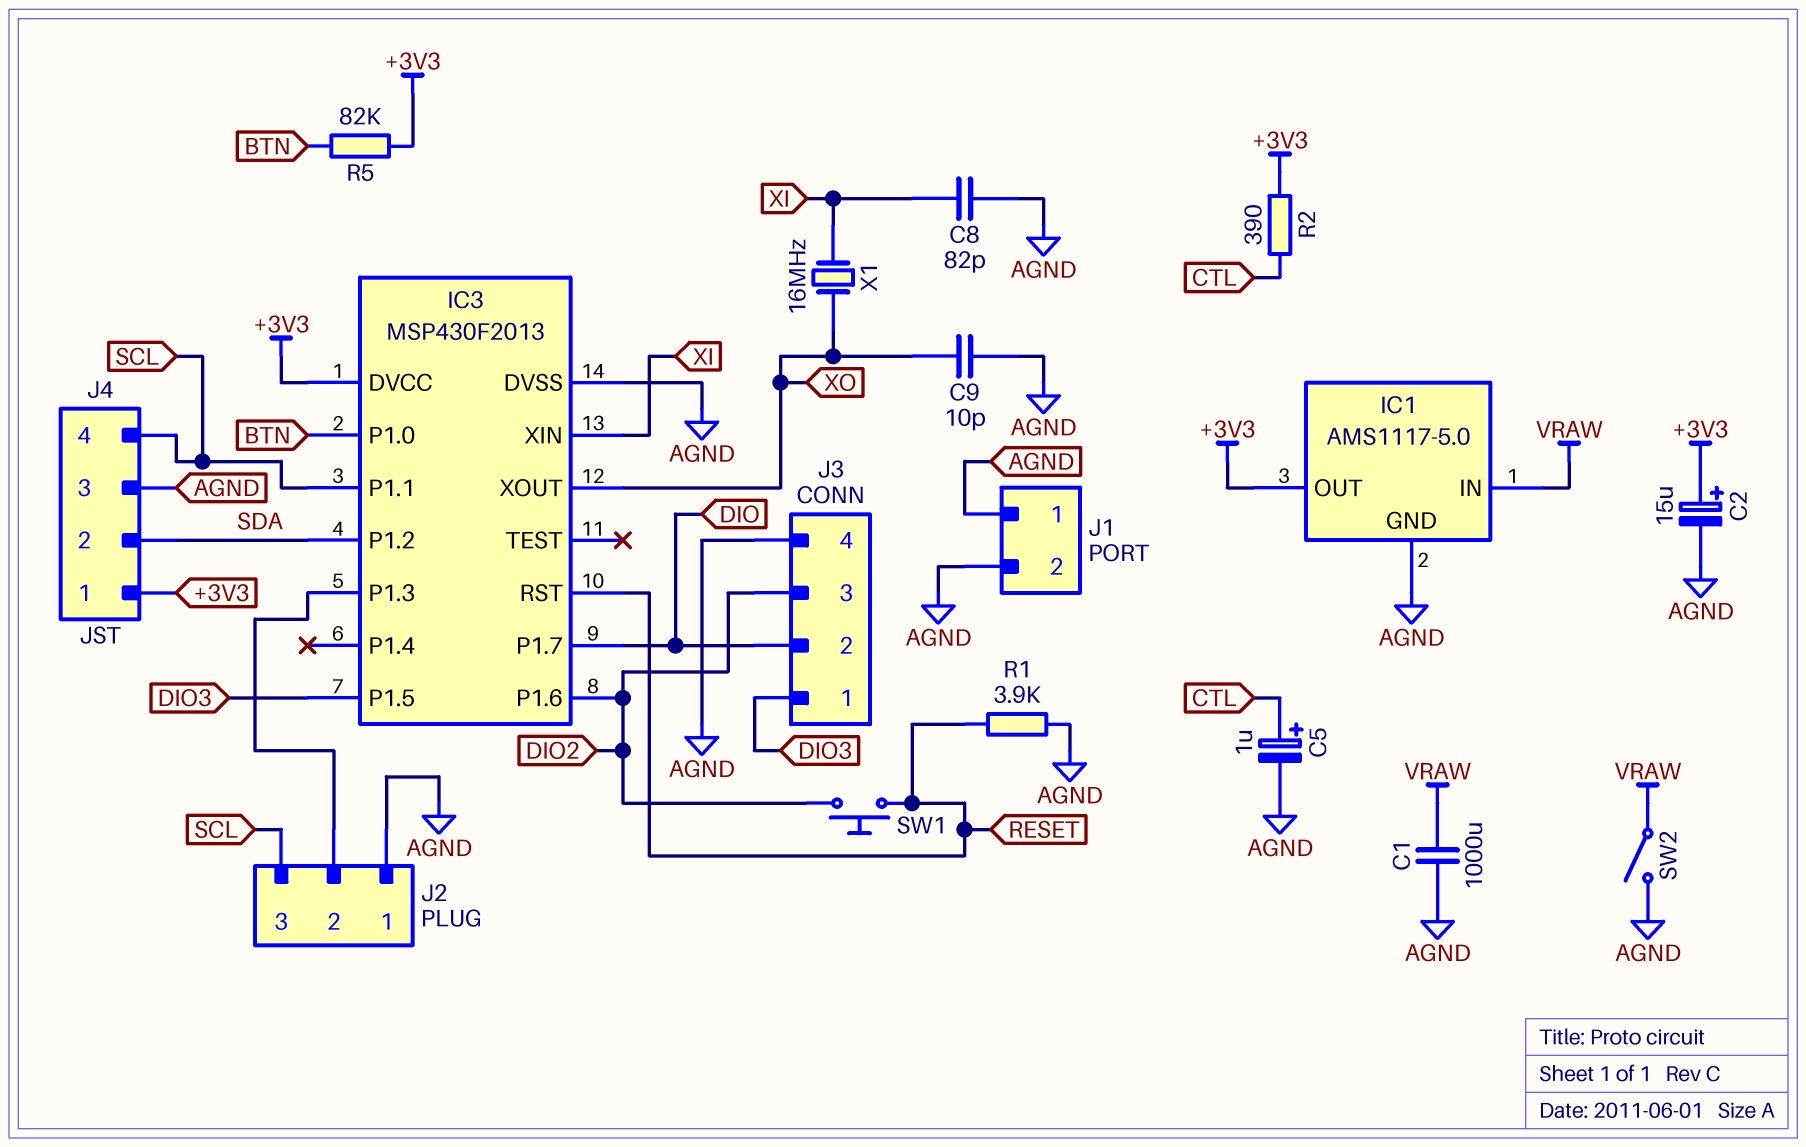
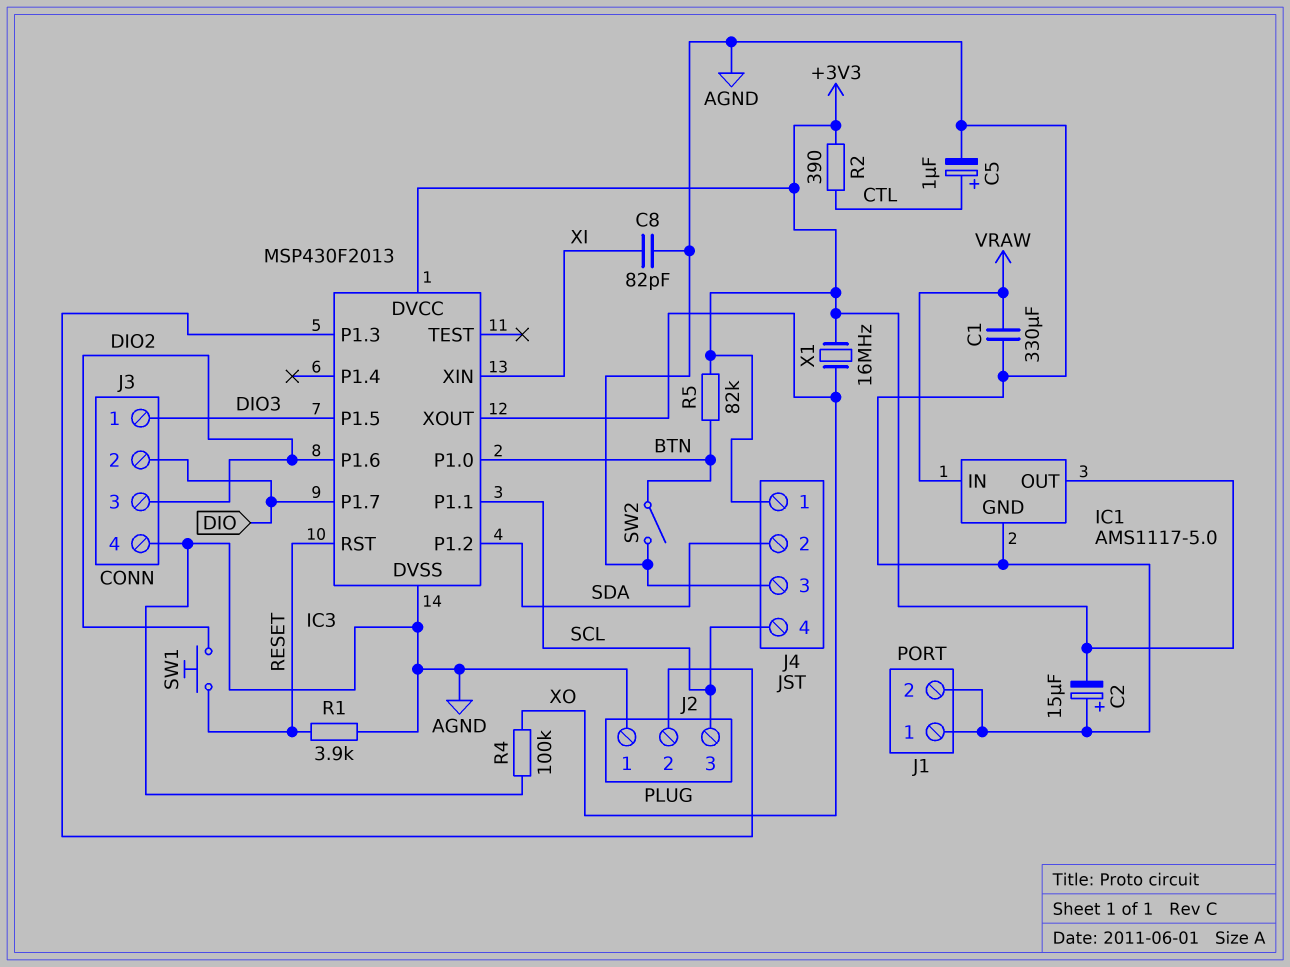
C1: 1000uF (AGND, VRAW) -> 330uF (AGND, VRAW)
C2: 15uF (plus +3V3, minus AGND) -> 15uF (plus AGND, minus +3V3)
C9: 10pF (AGND, XO) -> none
R4: none -> 100k (AGND, XO)
SW2: switch (AGND, VRAW) -> switch (AGND, BTN)
X1: 16MHz (XI, XO) -> 16MHz (+3V3, XO)

